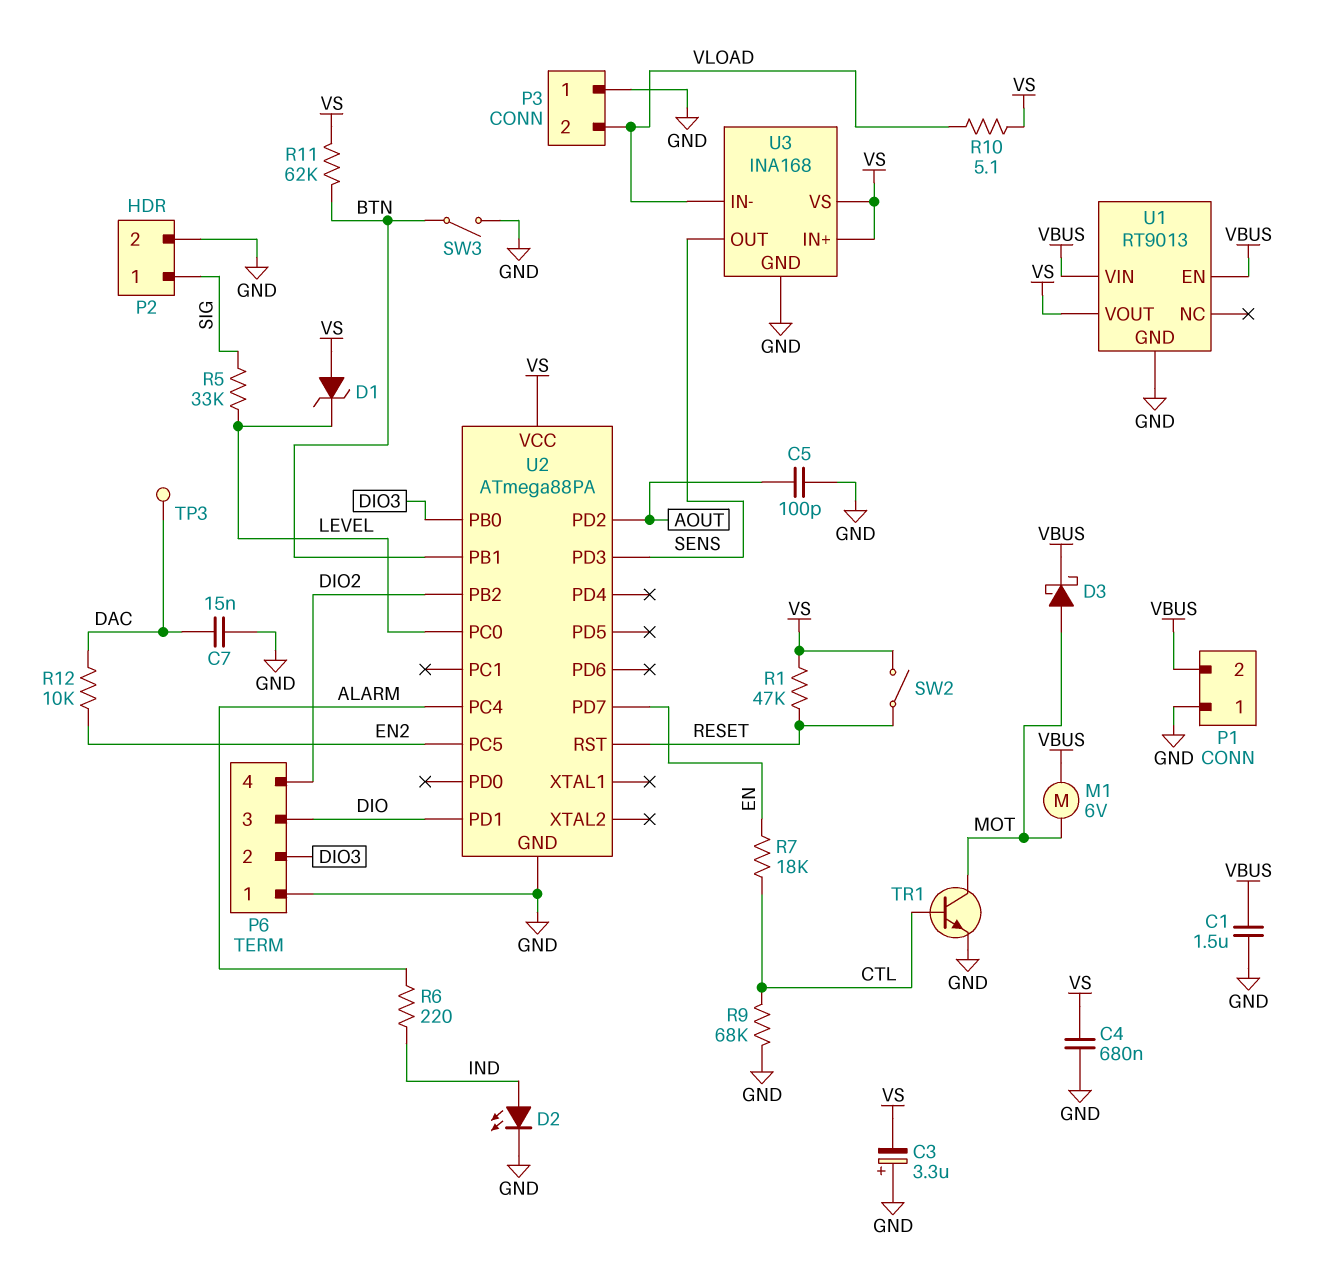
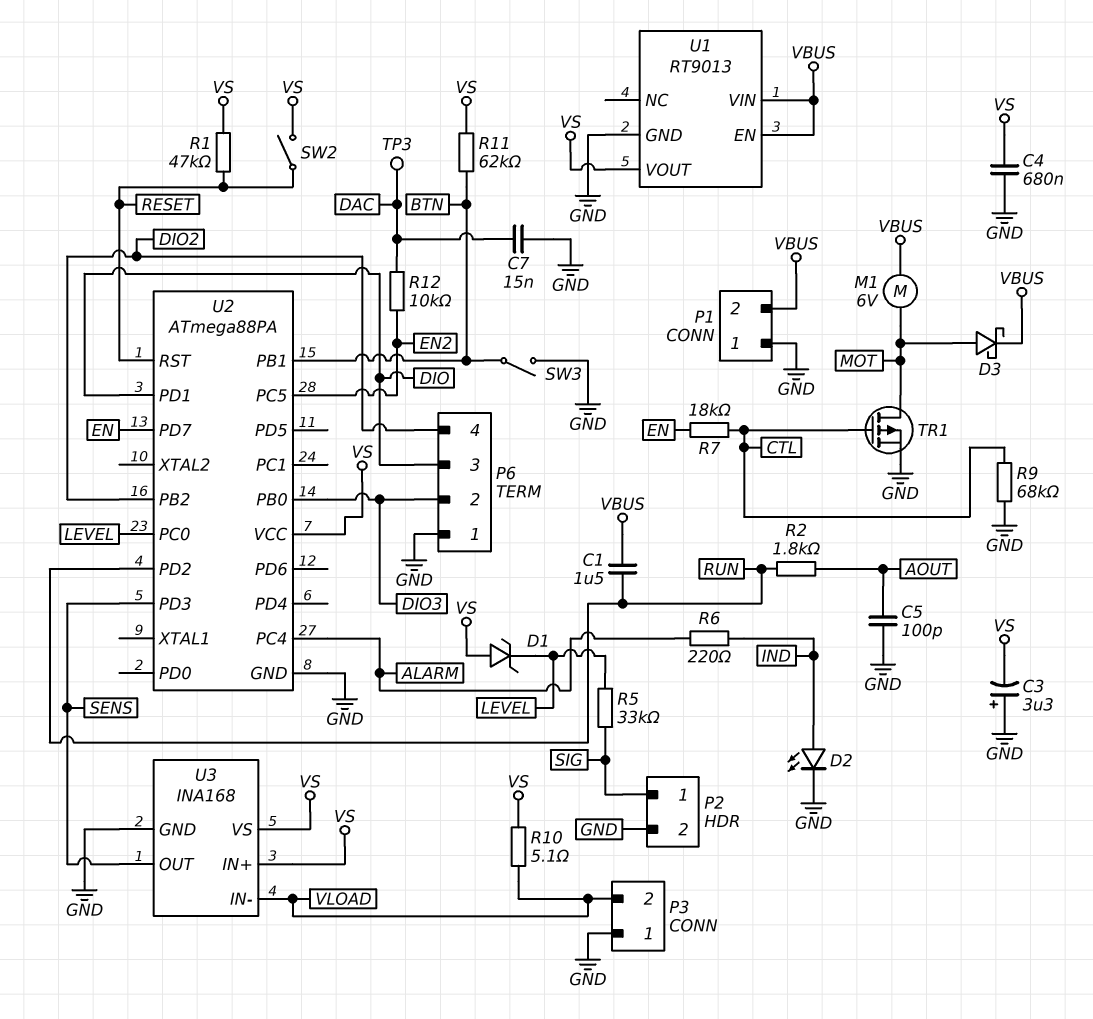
C1: 1.5uF (GND, VBUS) -> 1.5uF (RUN, VBUS)
R2: none -> 1.8k (AOUT, RUN)
TR1: NPN (B CTL, C MOT, E GND) -> PMOS (G CTL, D MOT, S GND)
U2 pin PD2: AOUT -> RUN

